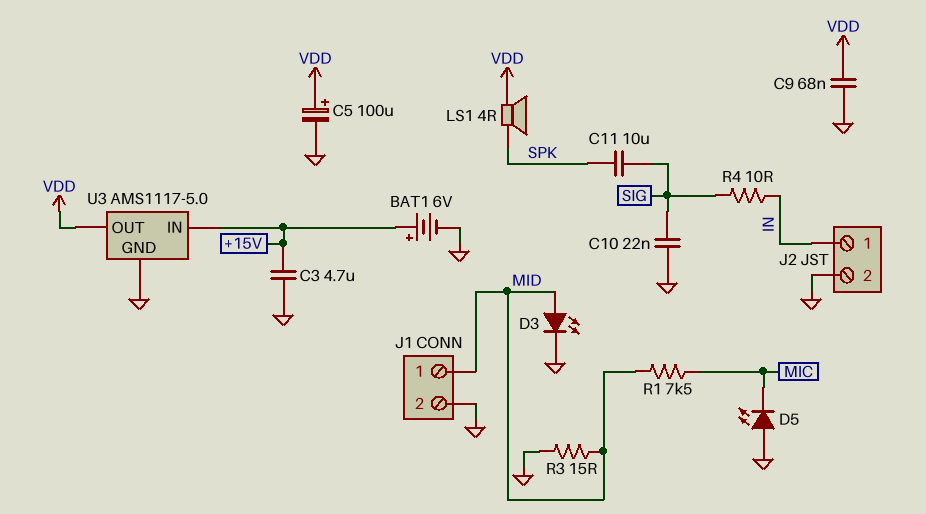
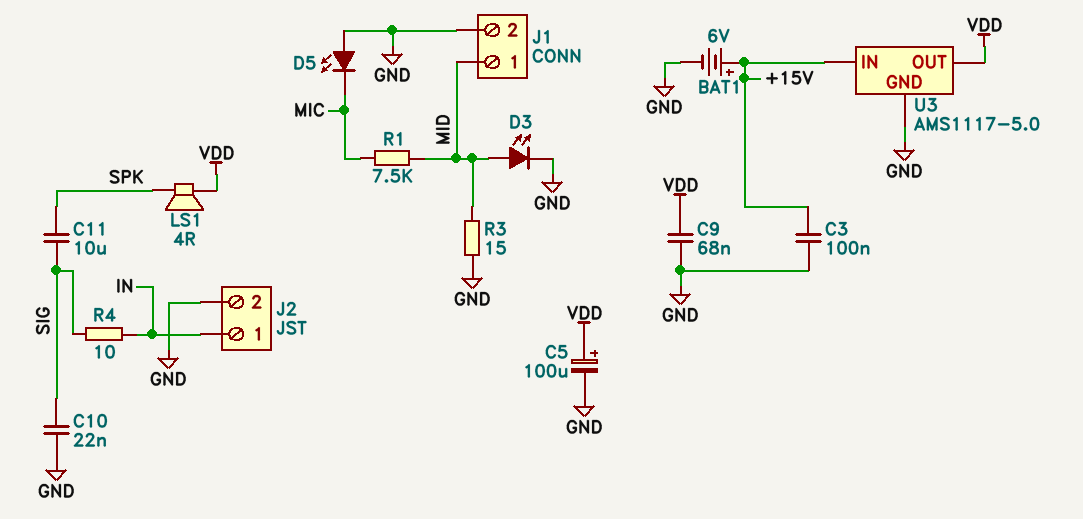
C3: 4.7uF (+15V, GND) -> 100nF (+15V, GND)

